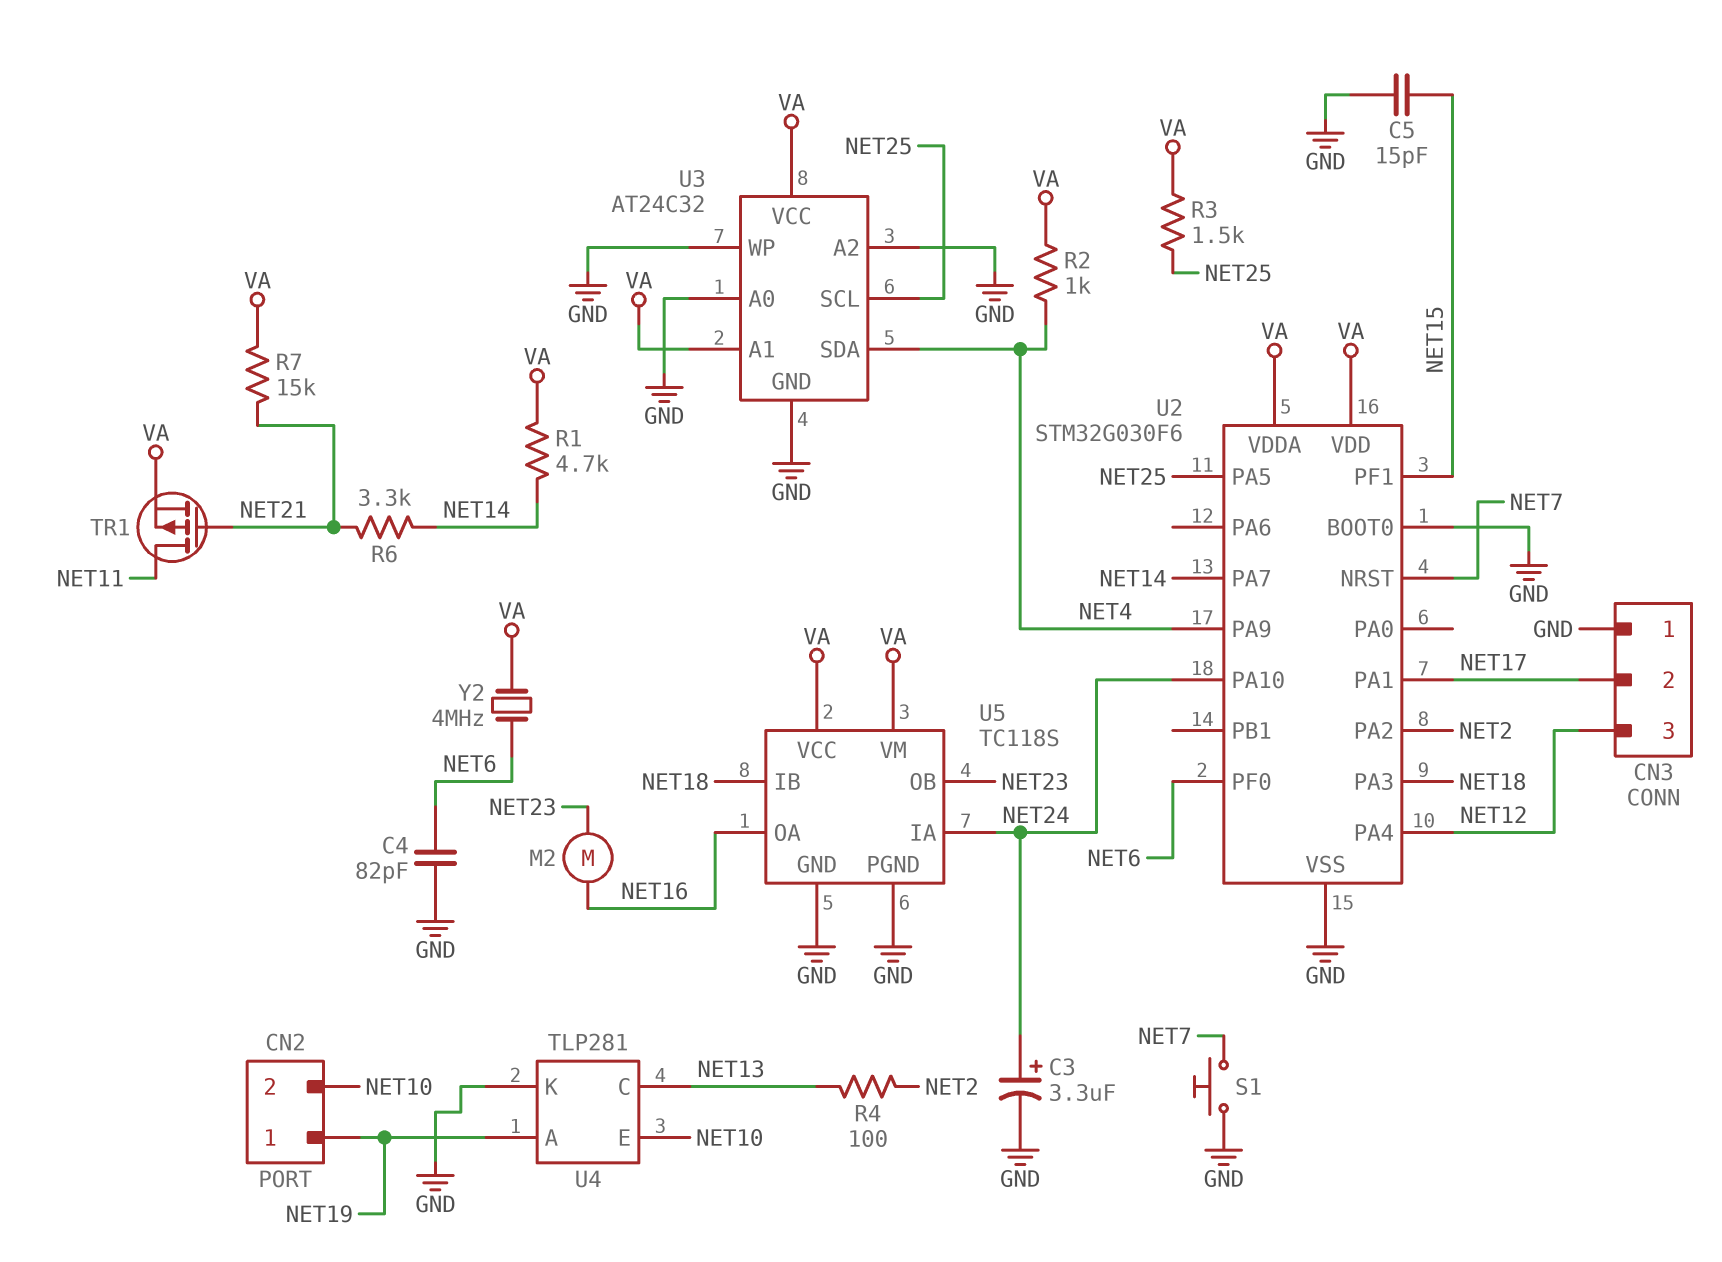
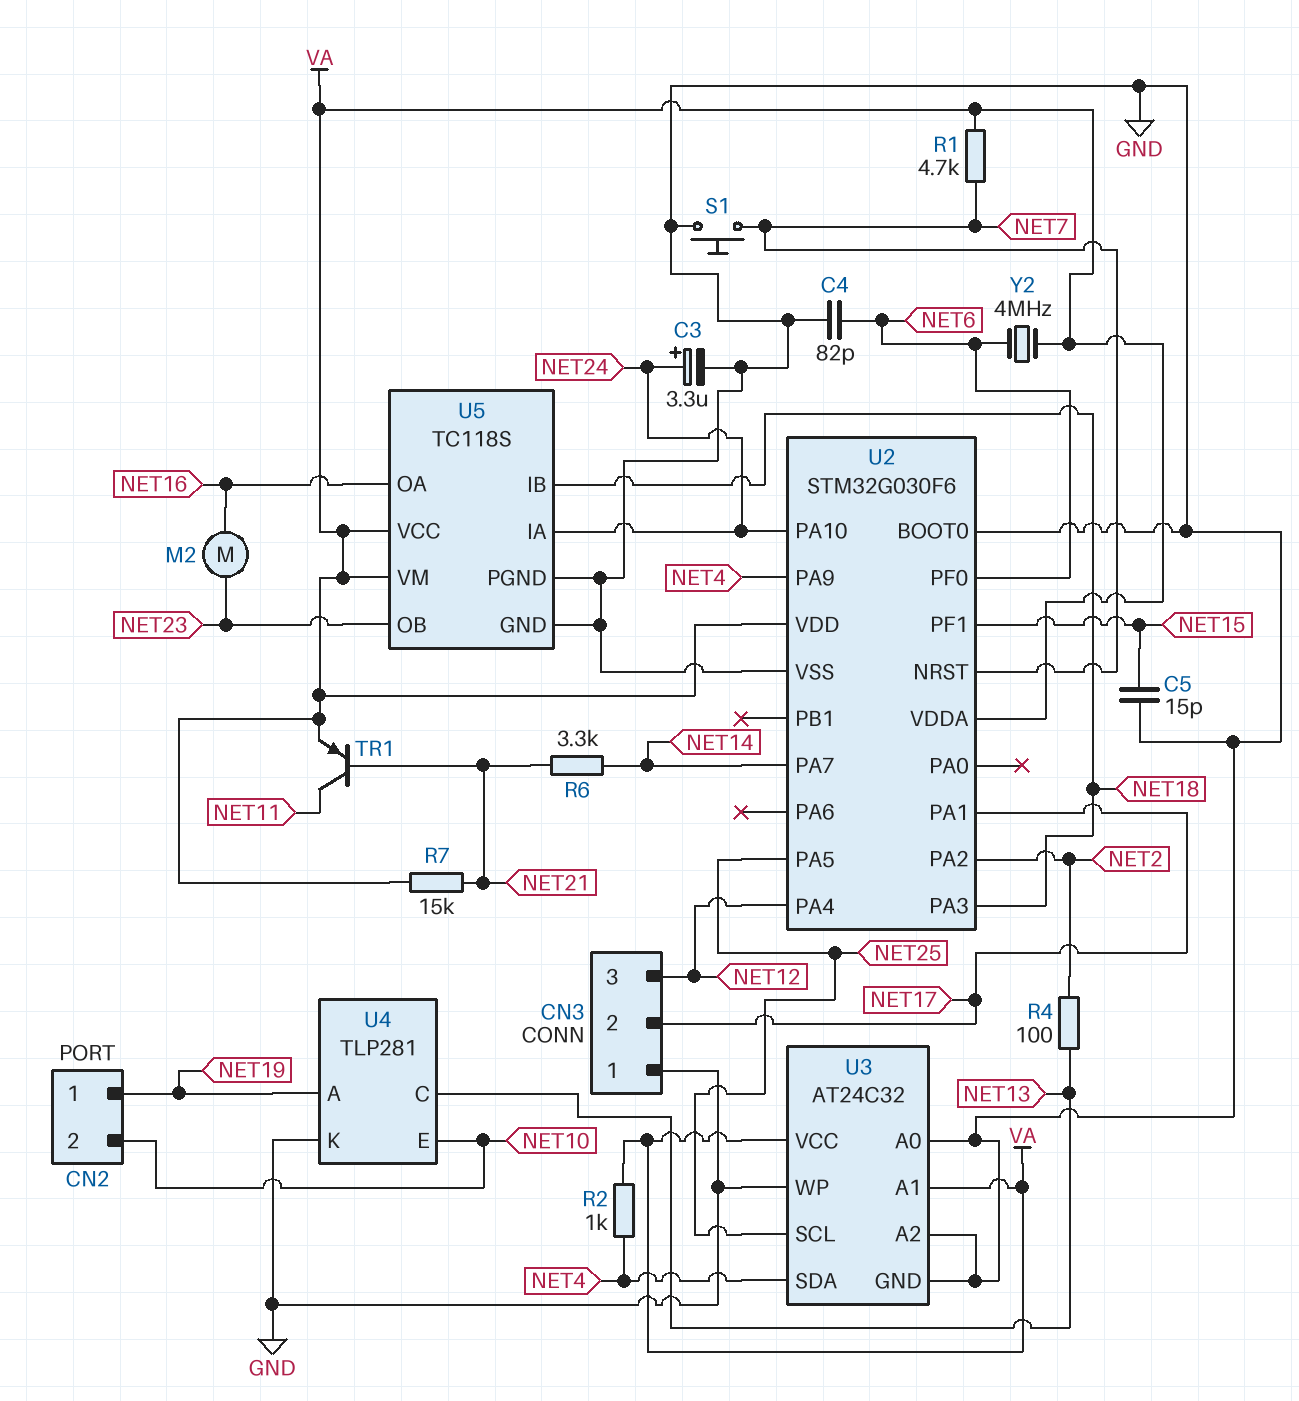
R1: 4.7k (NET14, VA) -> 4.7k (NET7, VA)
R3: 1.5k (NET25, VA) -> none
TR1: PMOS (G NET21, D NET11, S VA) -> PNP (B NET21, C NET11, E VA)

